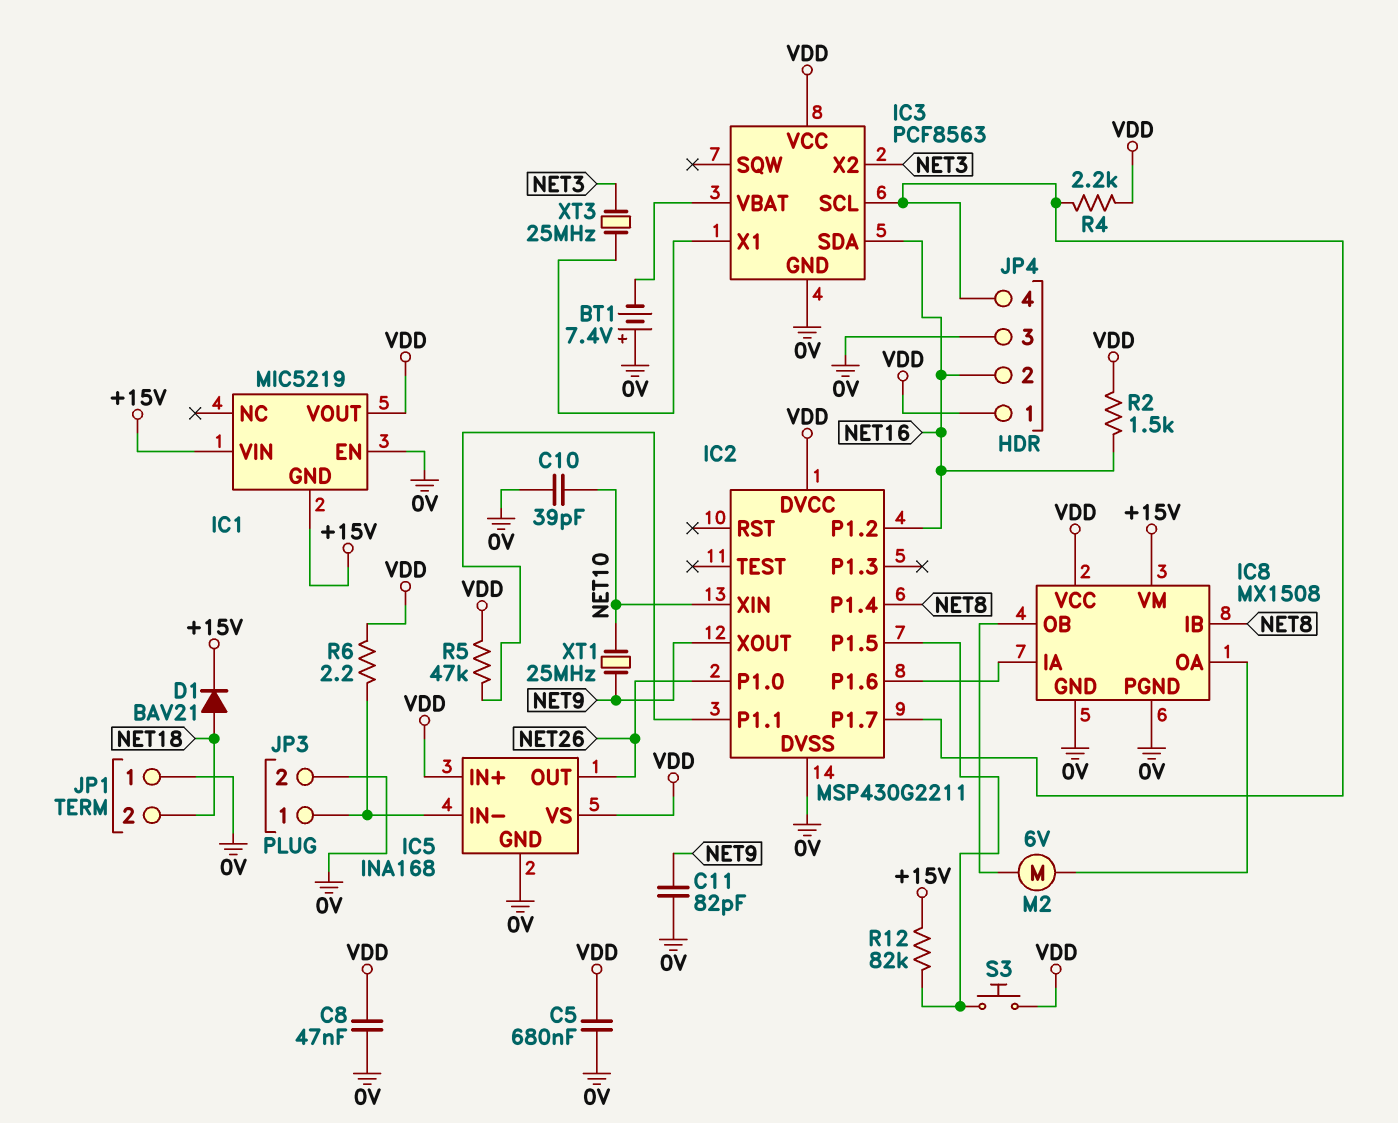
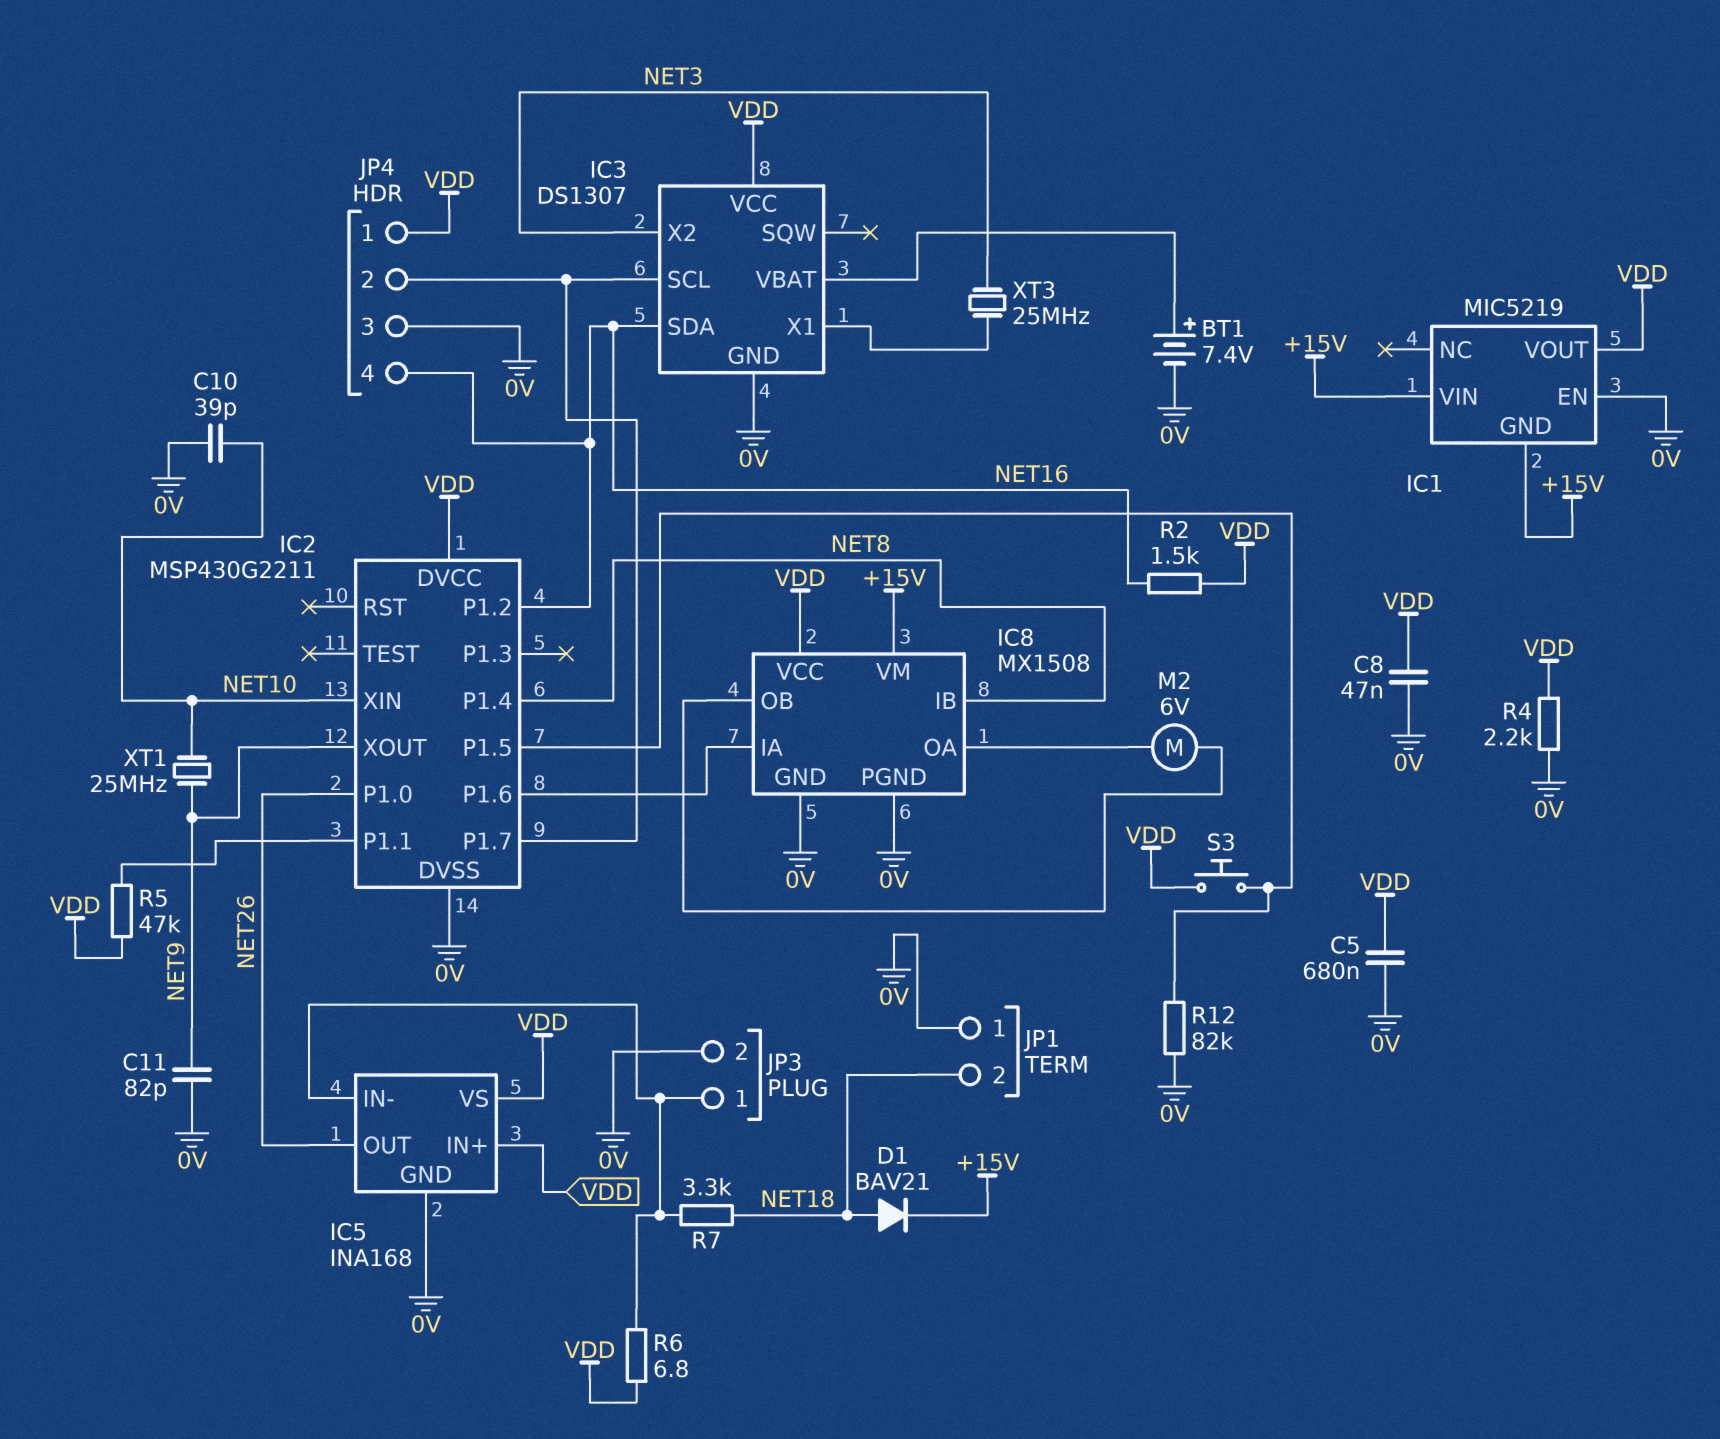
BT1: 7.4V (plus 0V, minus IC3/VBAT) -> 7.4V (plus IC3/VBAT, minus 0V)
IC3: PCF8563 -> DS1307
JP4 pin 2: NET16 -> IC2/P1.7
JP4 pin 4: IC2/P1.7 -> NET16
R4: 2.2k (IC2/P1.7, VDD) -> 2.2k (0V, VDD)
R6: 2.2 (IC5/IN-, VDD) -> 6.8 (IC5/IN-, VDD)
R7: none -> 3.3k (IC5/IN-, NET18)
R12: 82k (+15V, IC2/P1.5) -> 82k (0V, IC2/P1.5)

